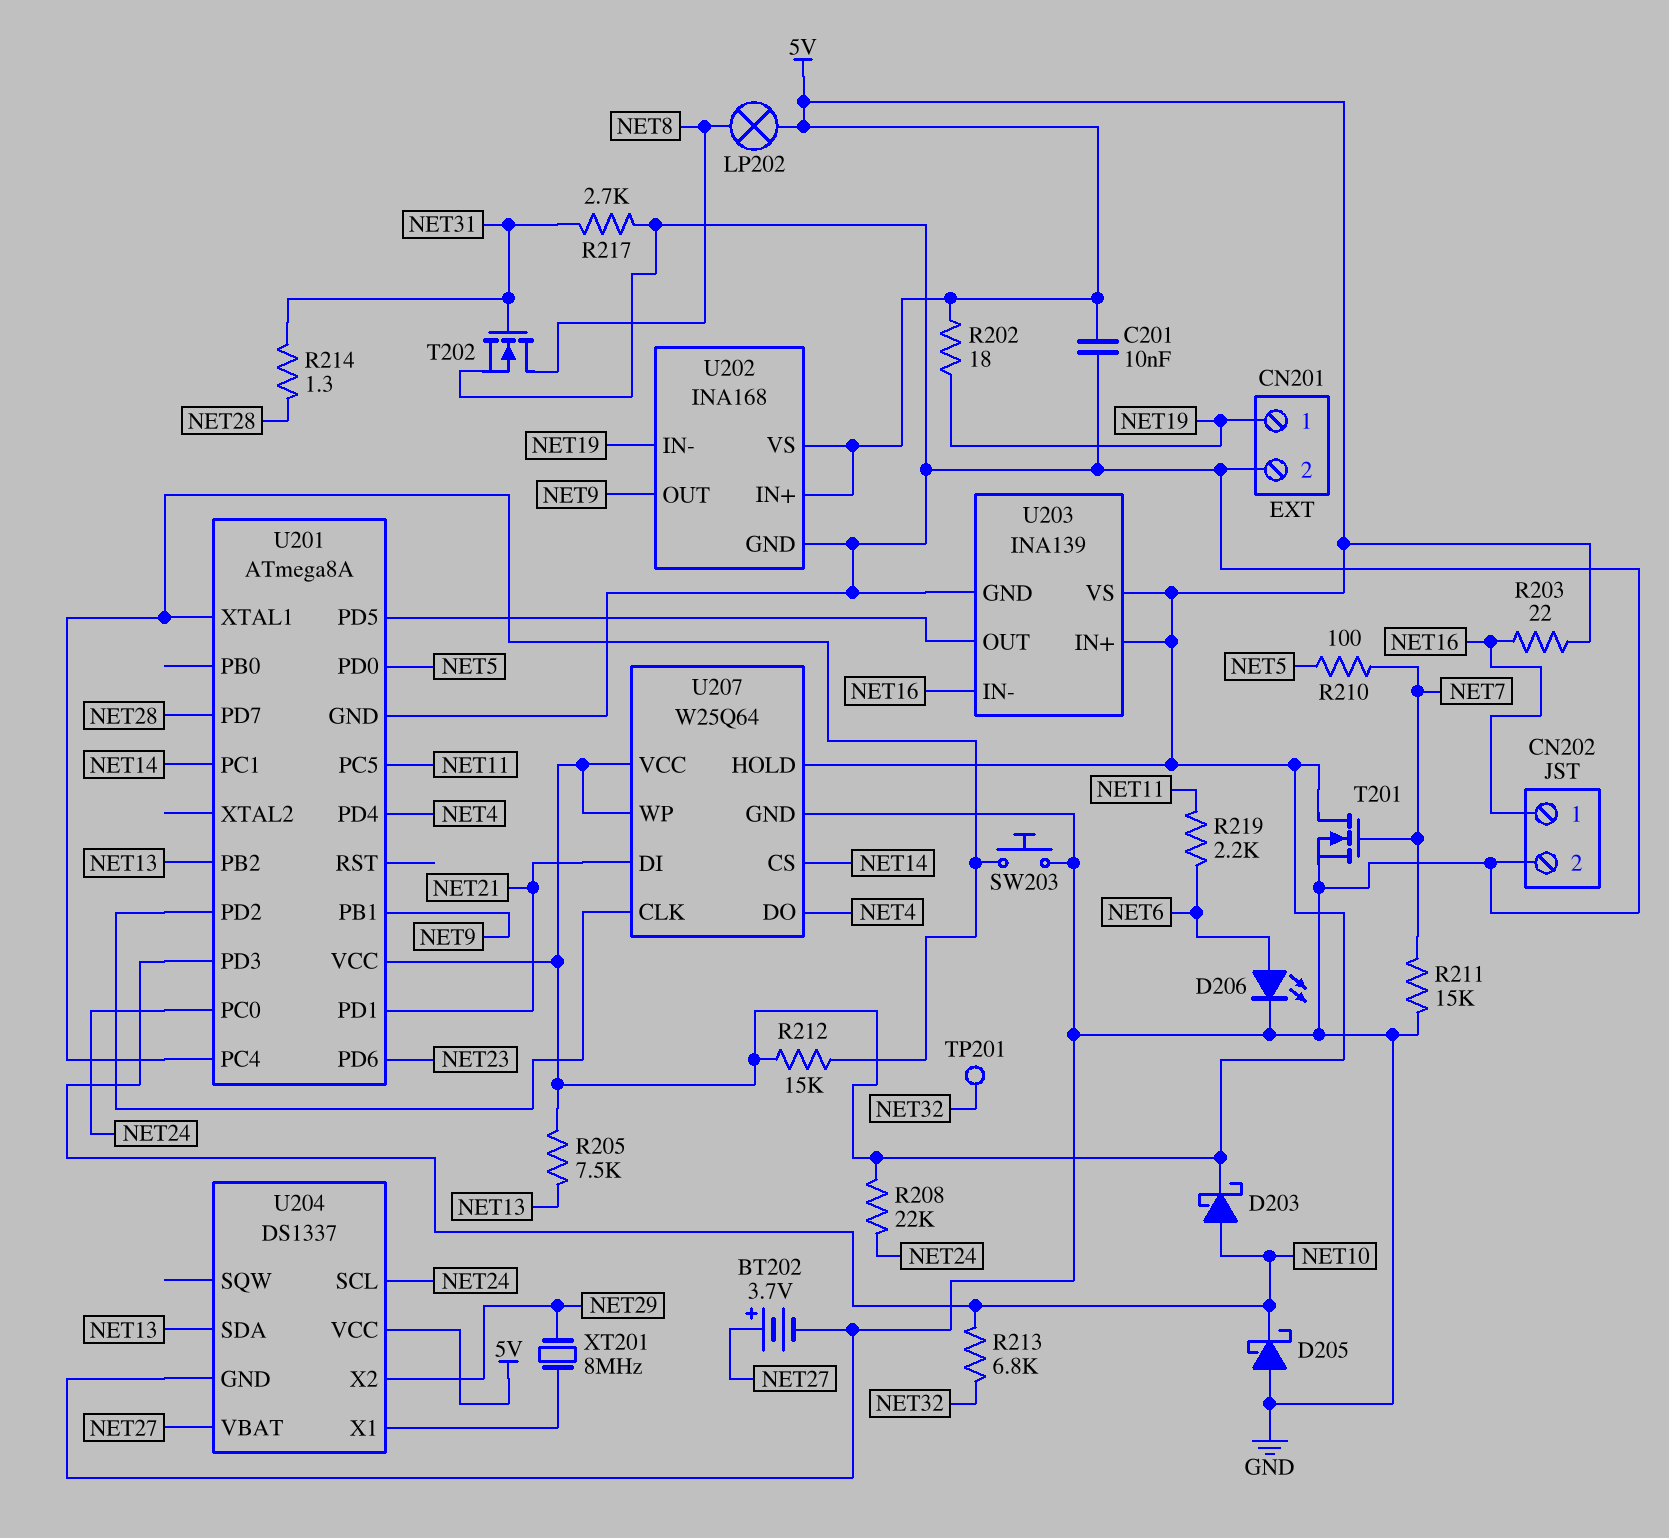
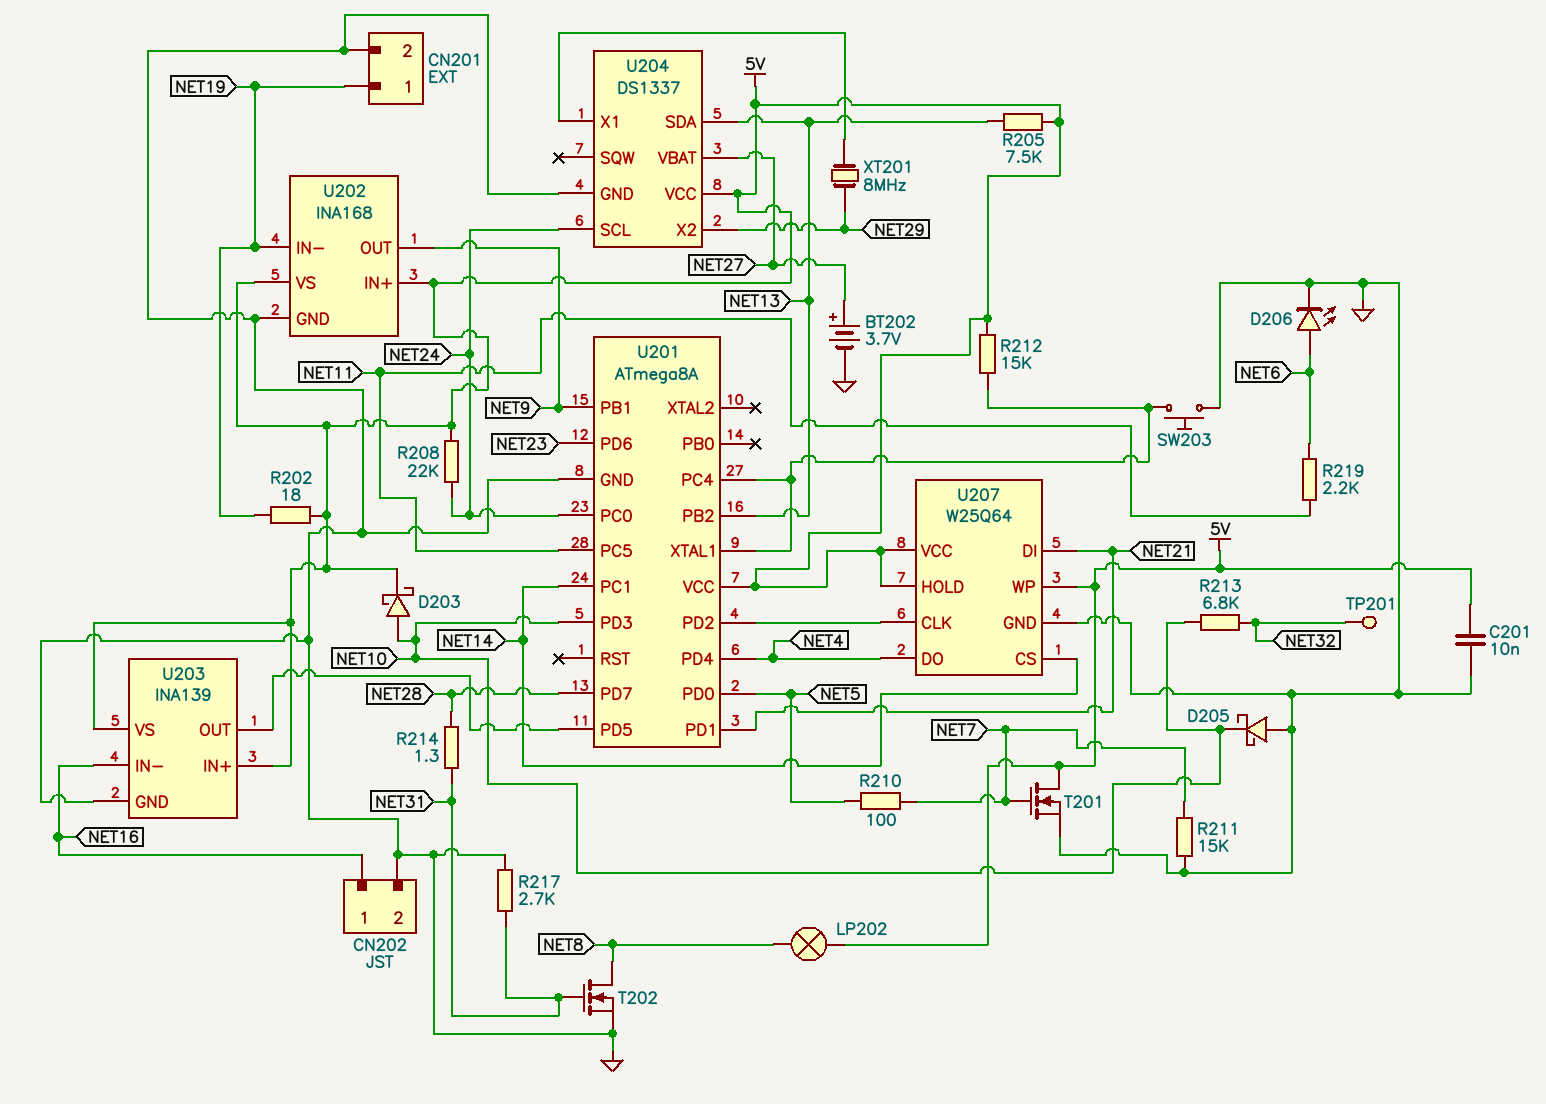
R203: 22 (5V, NET16) -> none

